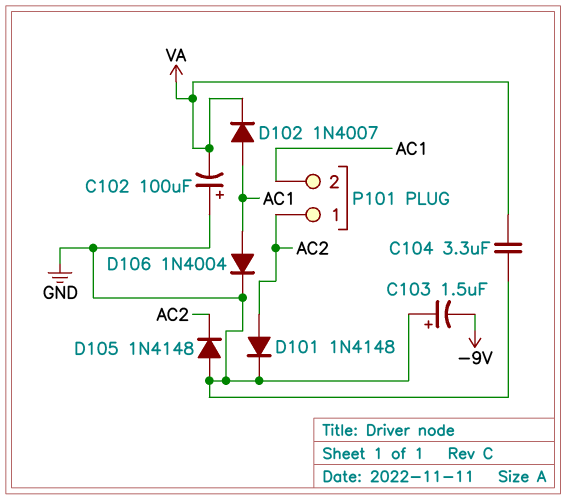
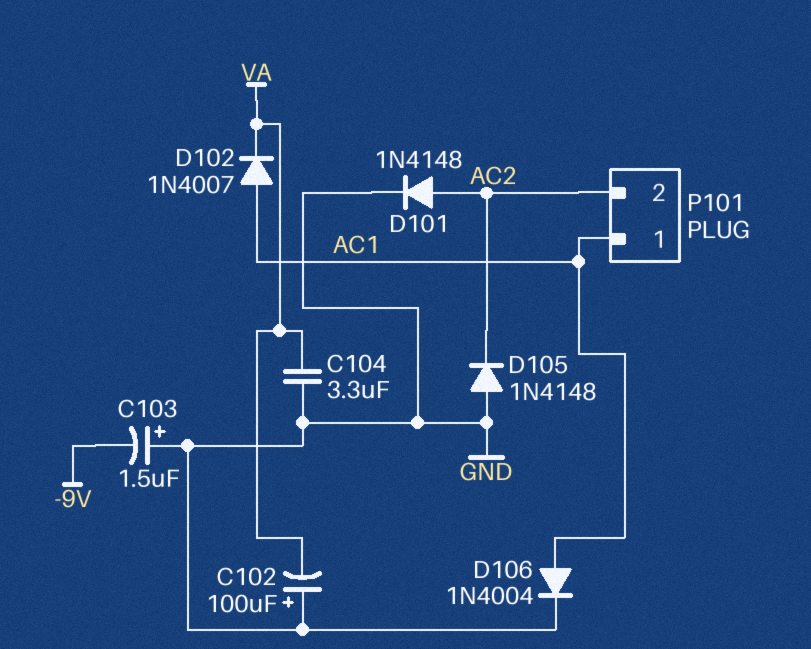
P101 pin 1: AC2 -> AC1
P101 pin 2: AC1 -> AC2

